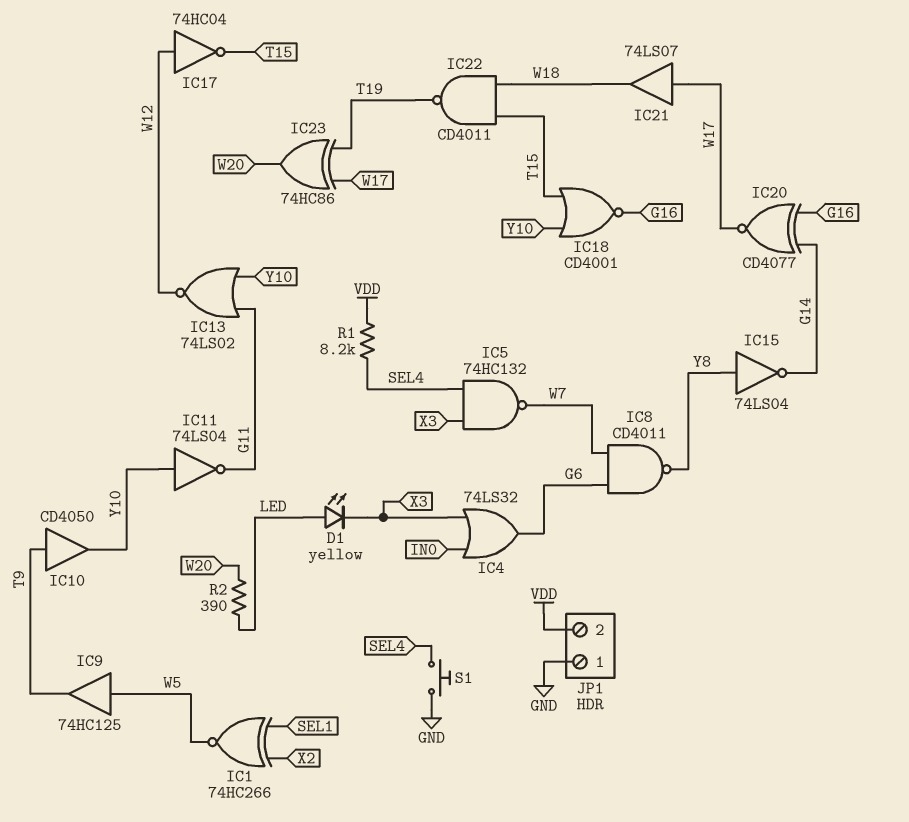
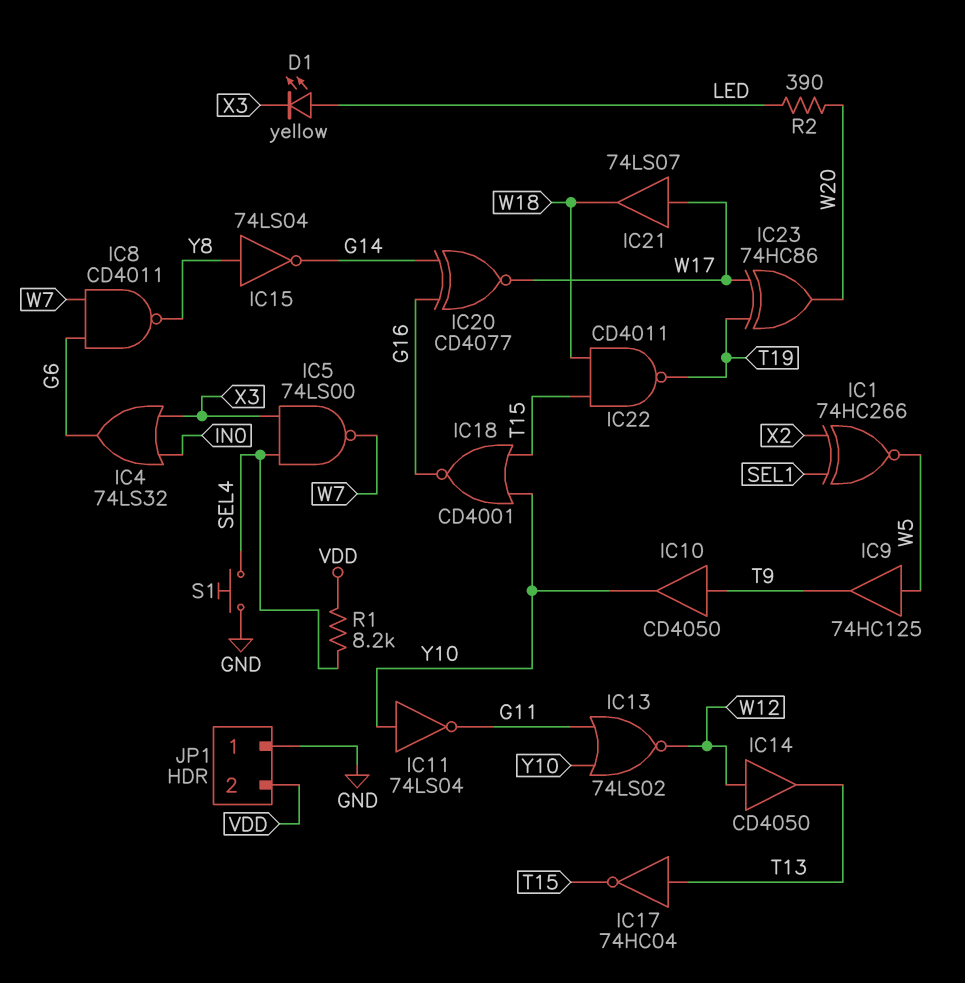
IC5: NAND 74HC132 (in SEL4, in X3, out W7) -> NAND 74LS00 (in SEL4, in X3, out W7)
IC14: none -> buffer CD4050 (in W12, out T13)
IC17: NOT 74HC04 (in W12, out T15) -> NOT 74HC04 (in T13, out T15)

